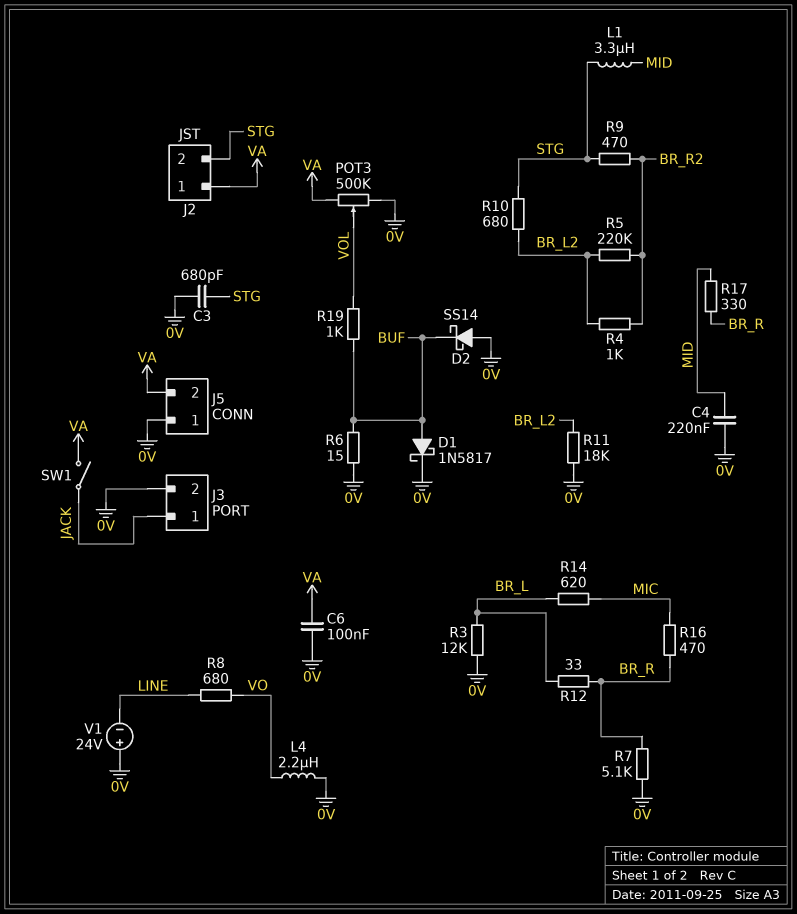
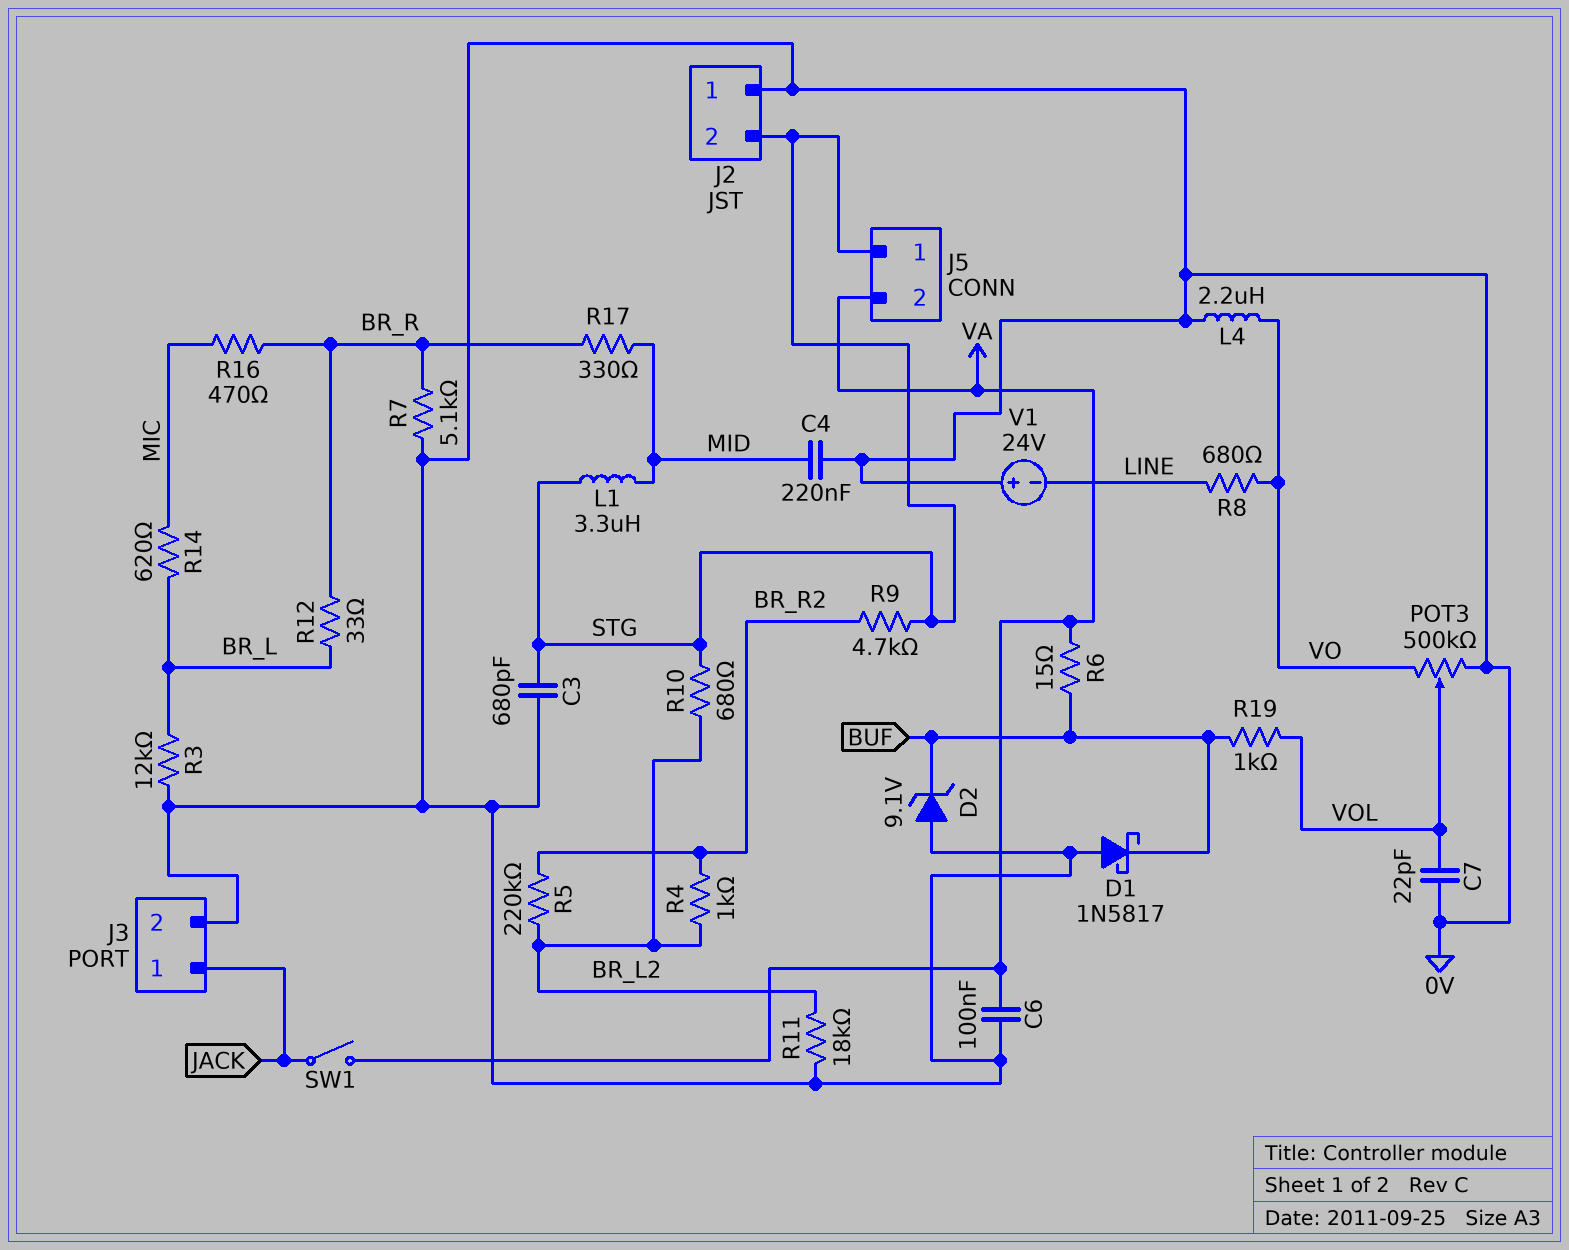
C7: none -> 22pF (0V, VOL)
D1: schottky 1N5817 (A BUF, K 0V) -> schottky 1N5817 (A 0V, K BUF)
D2: schottky SS14 (A 0V, K BUF) -> zener 9.1V (A 0V, K BUF)
J2 pin 1: VA -> 0V
J5 pin 1: 0V -> STG
POT3: 500k (0V, VA, wiper VOL) -> 500k (0V, VO, wiper VOL)
R6: 15 (0V, BUF) -> 15 (BUF, VA)
R9: 470 (BR_R2, STG) -> 4.7k (BR_R2, STG)

